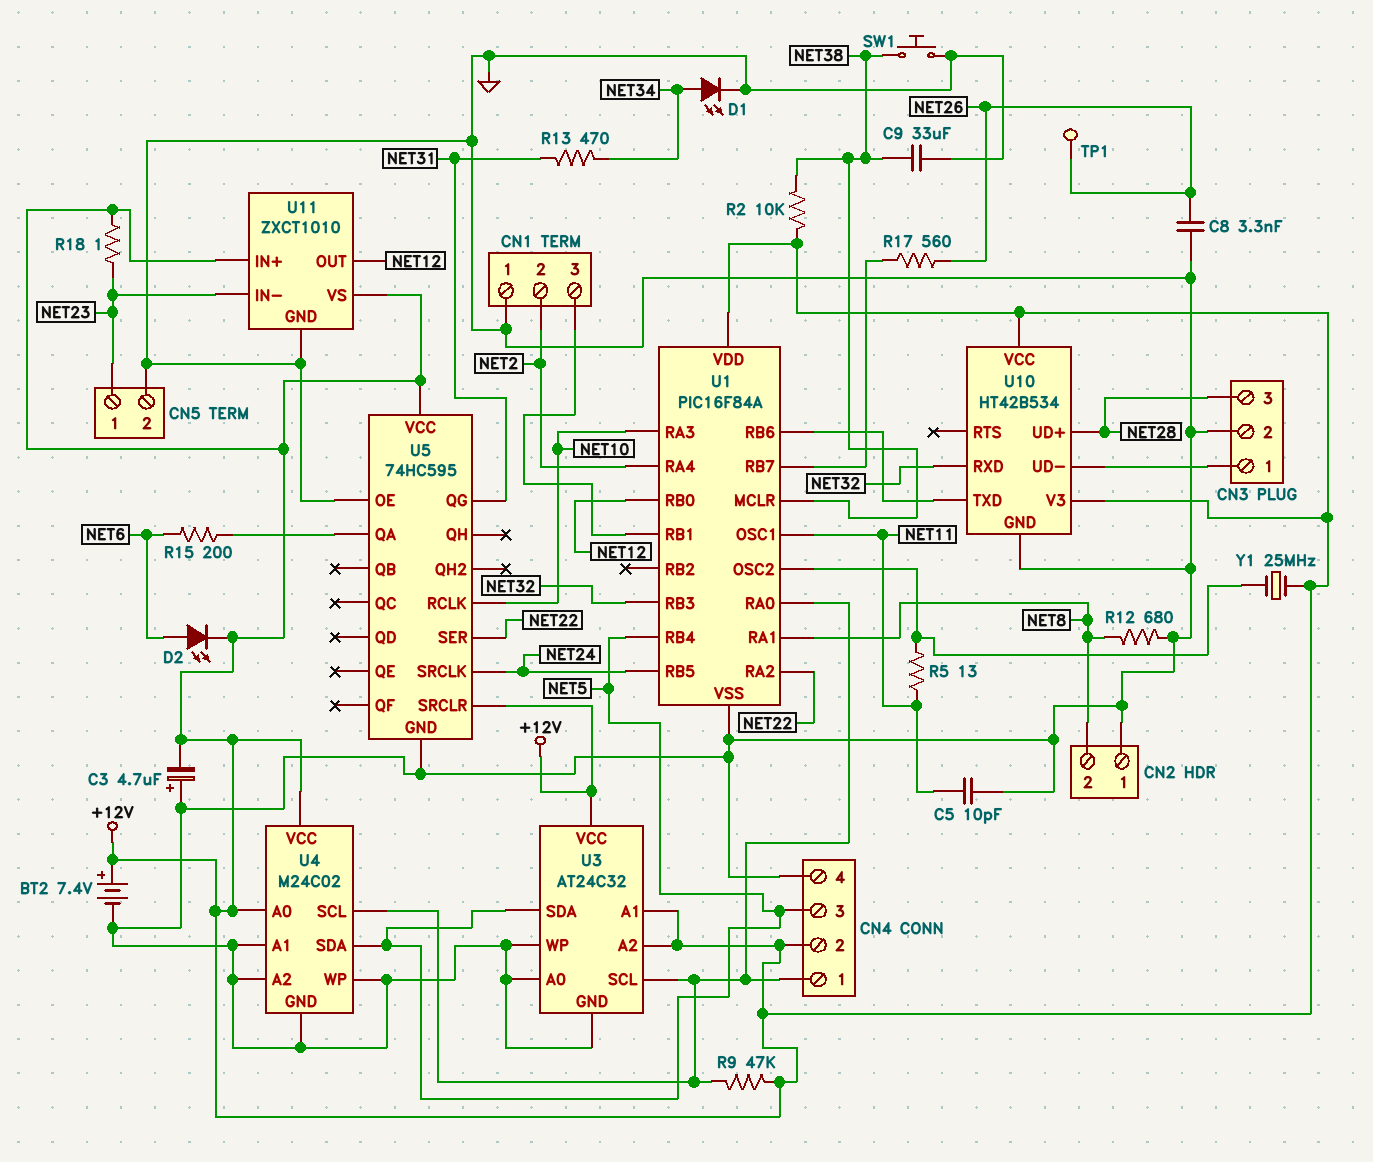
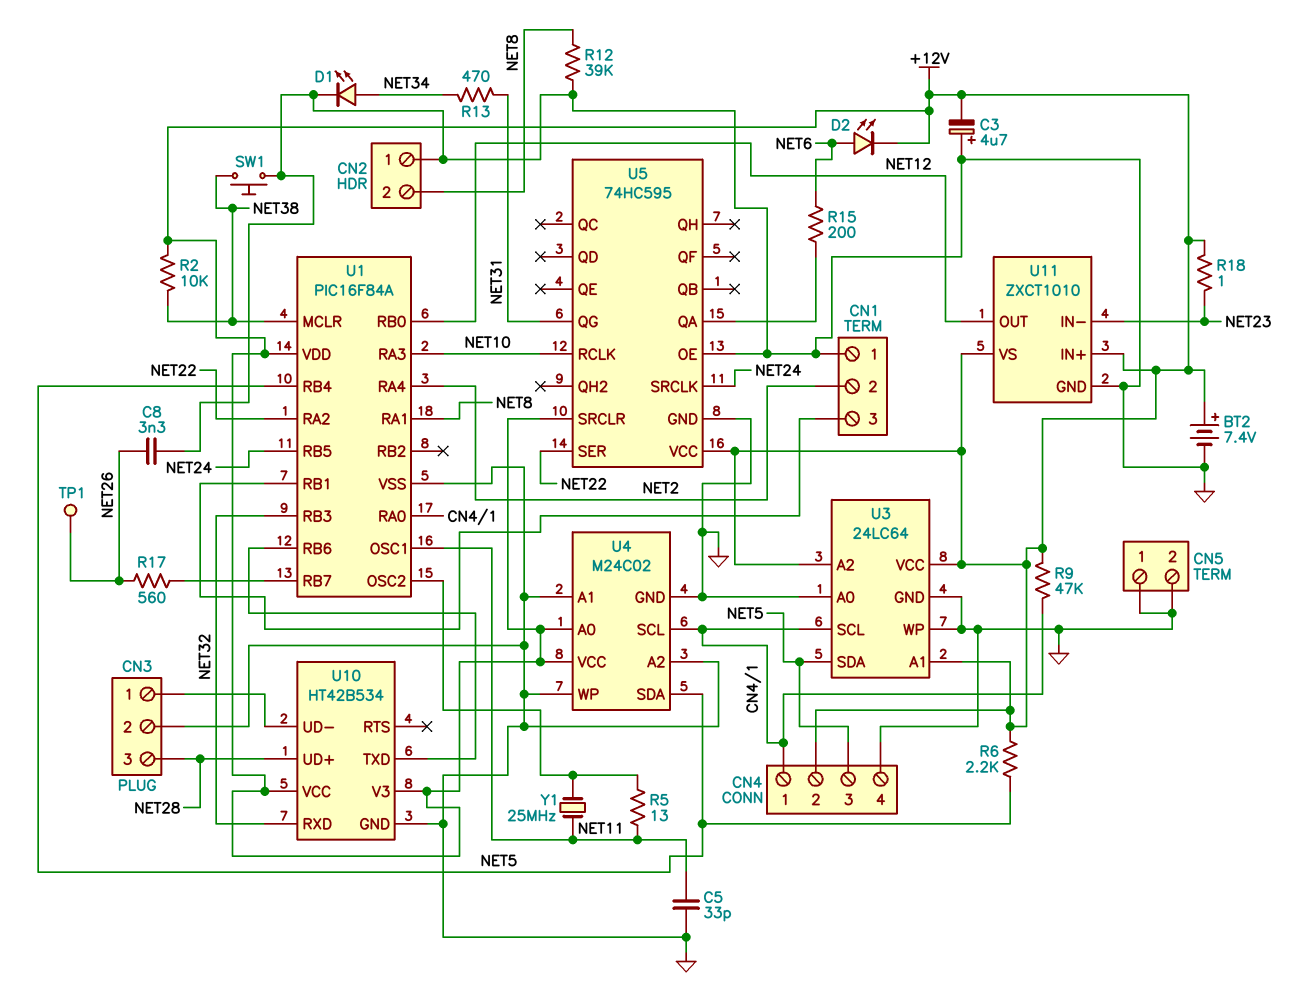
C5: 10pF (GND, NET11) -> 33pF (GND, NET11)
C9: 33uF (GND, NET38) -> none
CN5 pin 1: NET23 -> GND
R6: none -> 2.2k (+12V, NET5)
R12: 680 (GND, NET8) -> 39k (GND, NET8)
U3: AT24C32 -> 24LC64
Y1: 25MHz (+12V, U1/OSC2) -> 25MHz (NET11, U1/OSC2)

